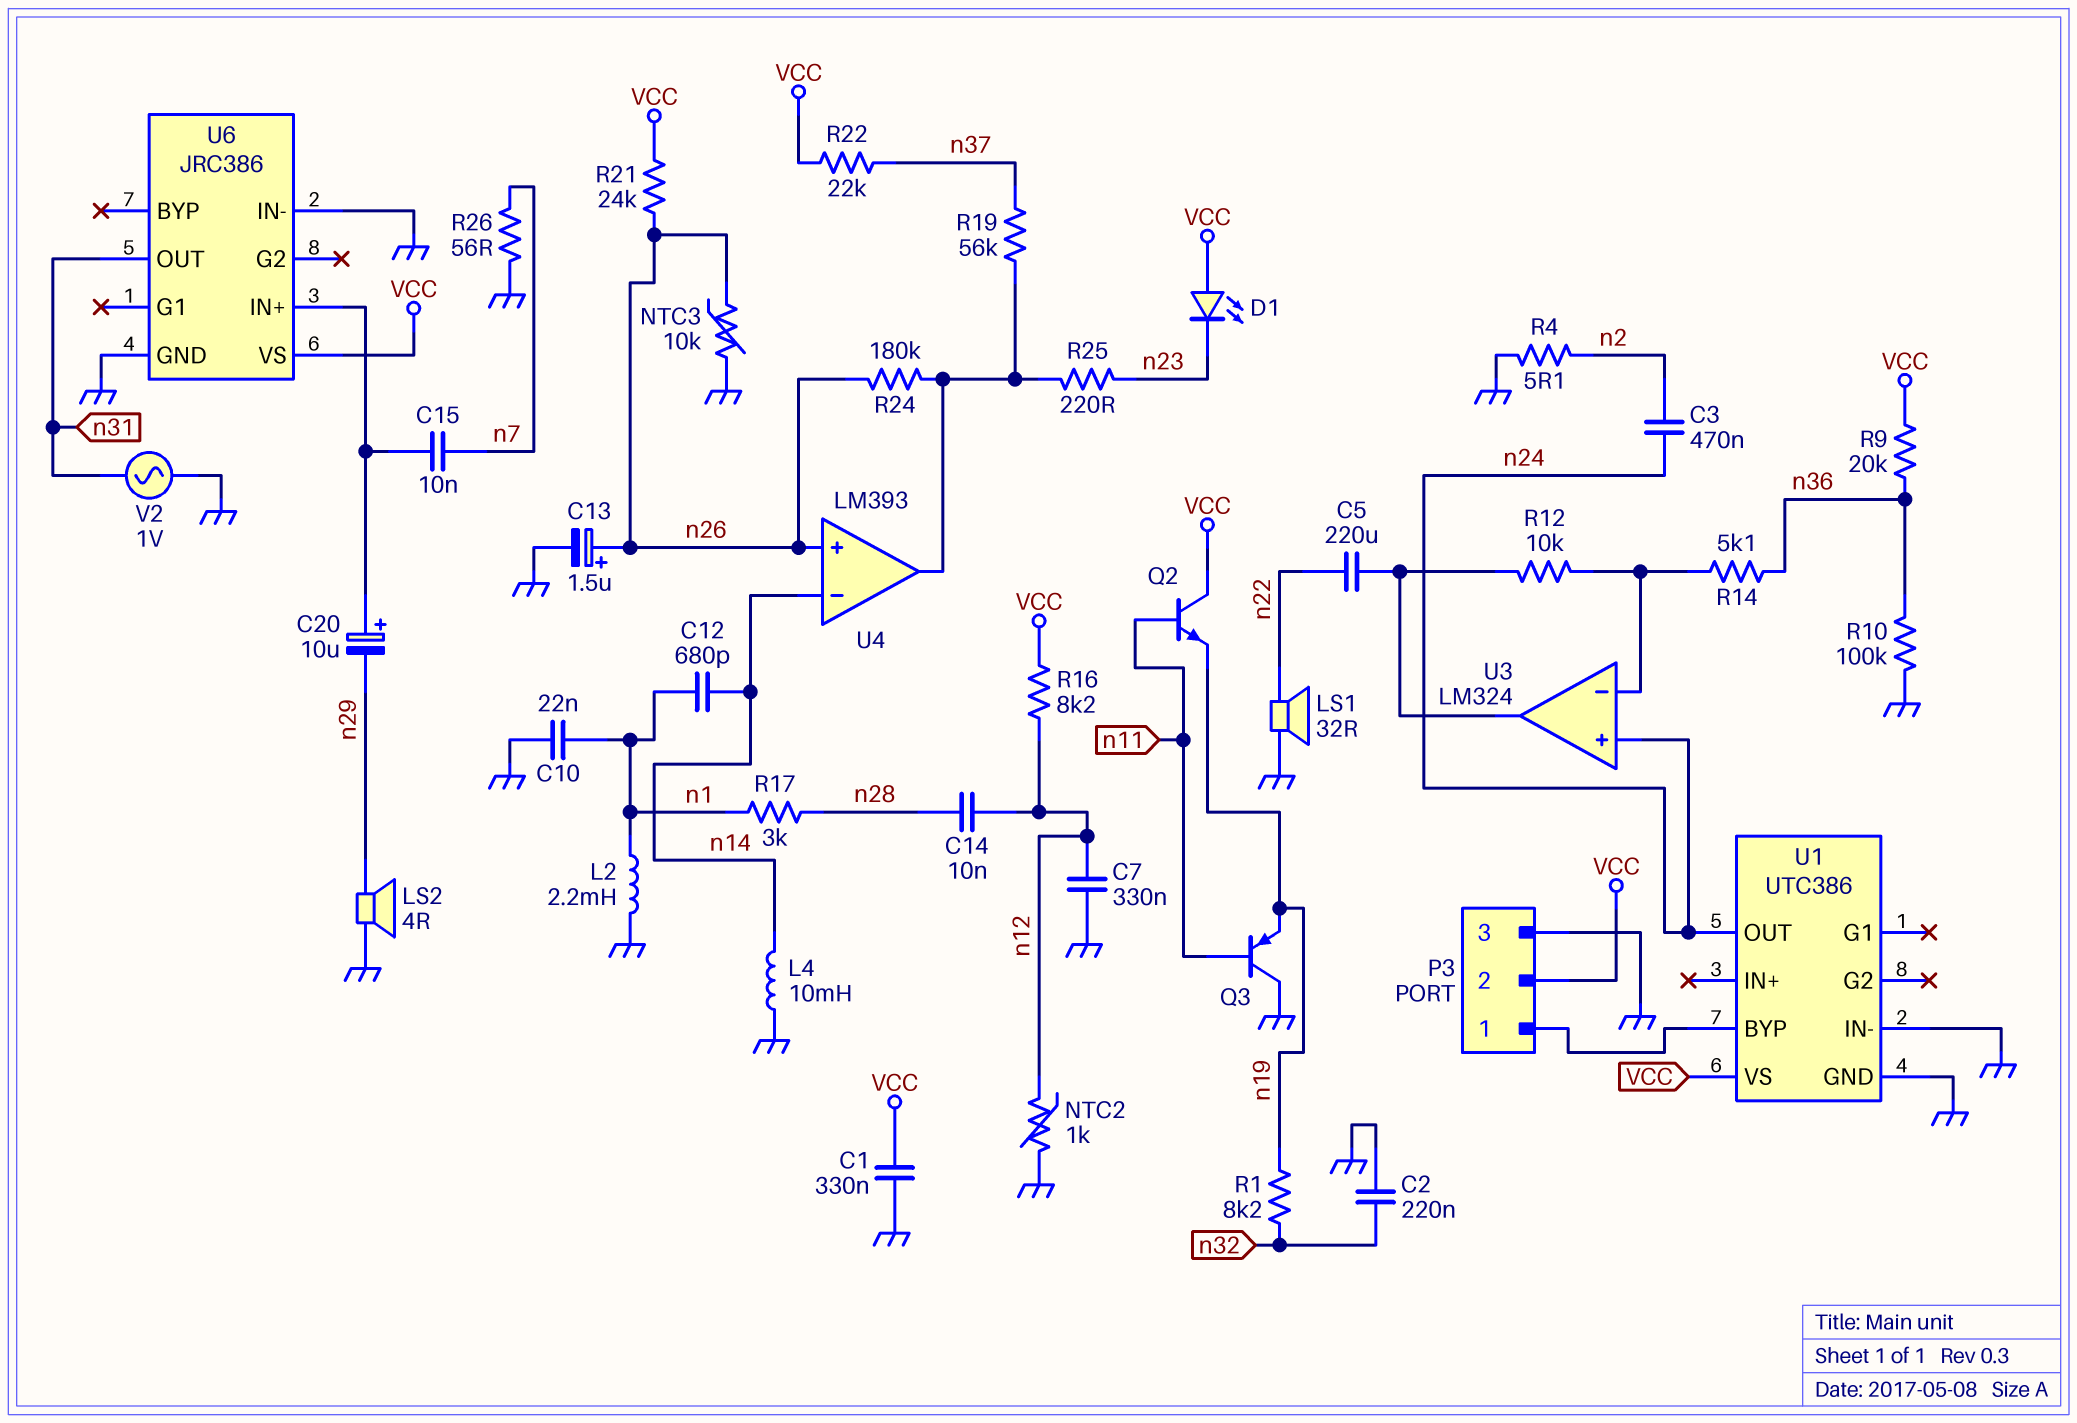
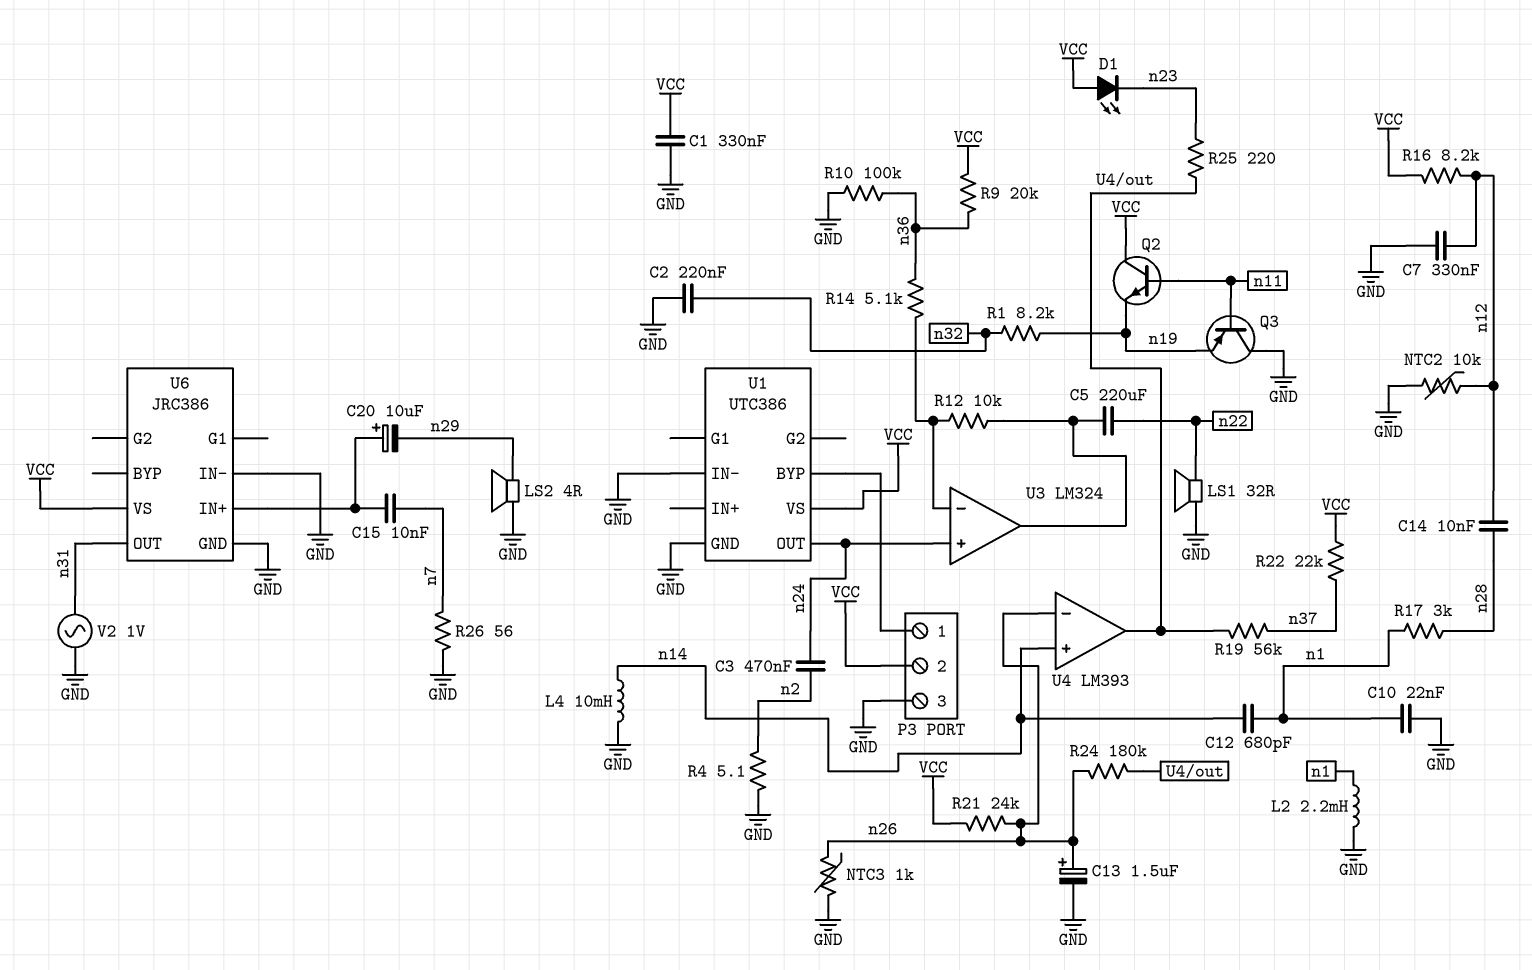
NTC2: 1k (GND, n12) -> 10k (GND, n12)
NTC3: 10k (GND, n26) -> 1k (GND, n26)
U4 pin in+: n26 -> n14
U4 pin in-: n14 -> n26

